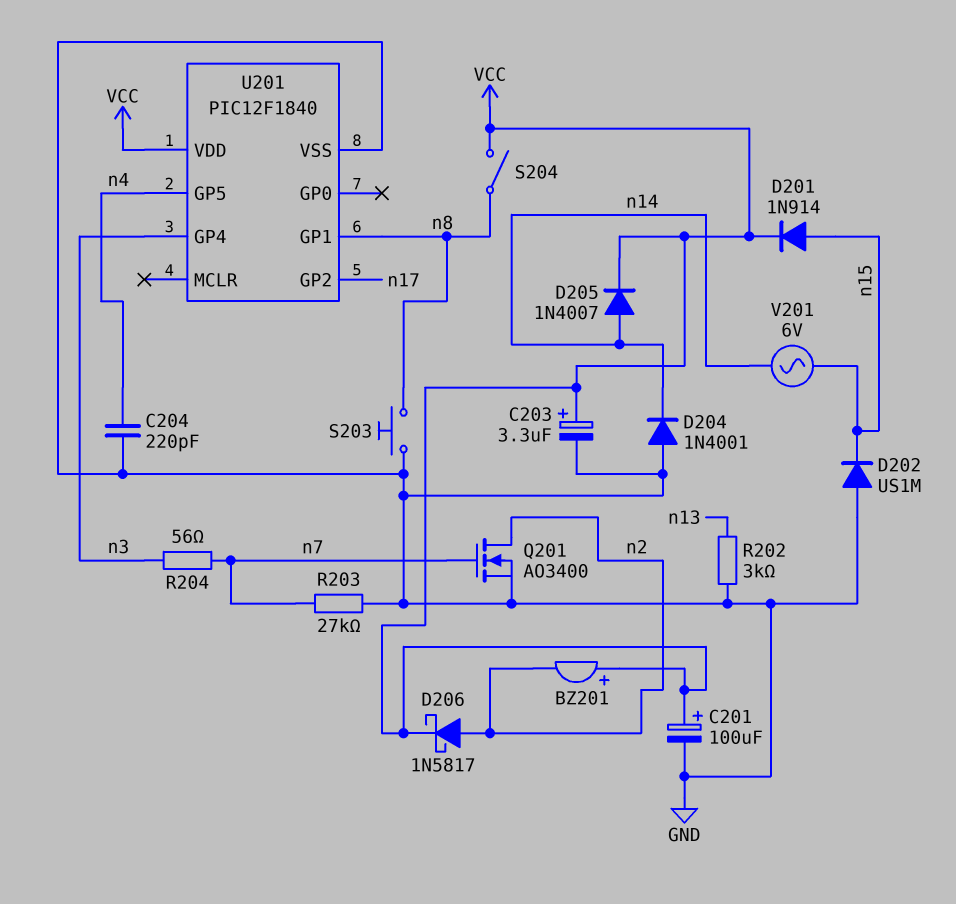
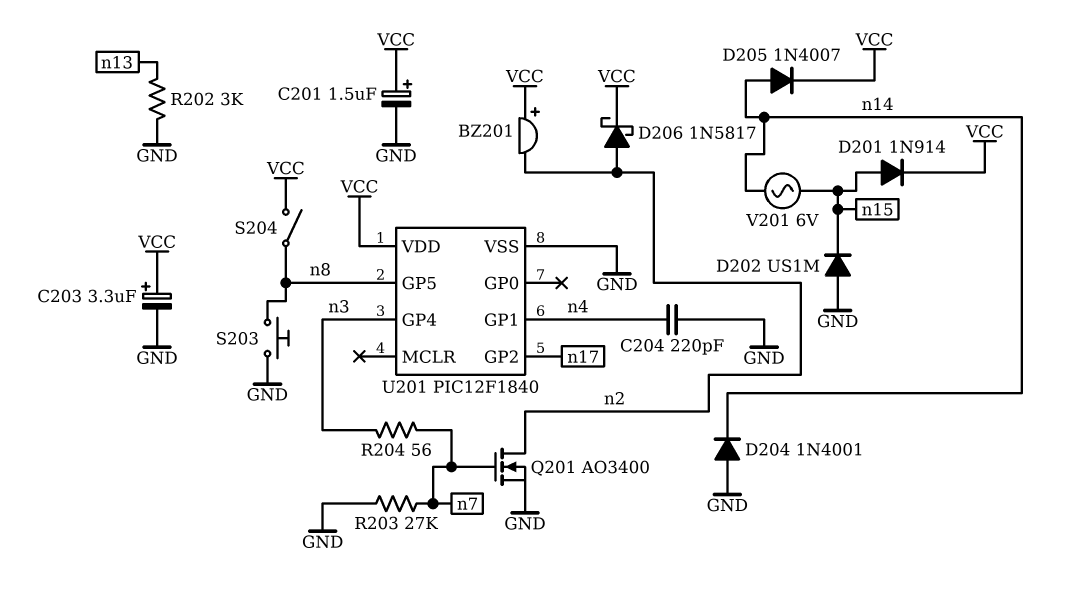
C201: 100uF (plus VCC, minus GND) -> 1.5uF (plus VCC, minus GND)
U201 pin GP1: n8 -> n4
U201 pin GP5: n4 -> n8

